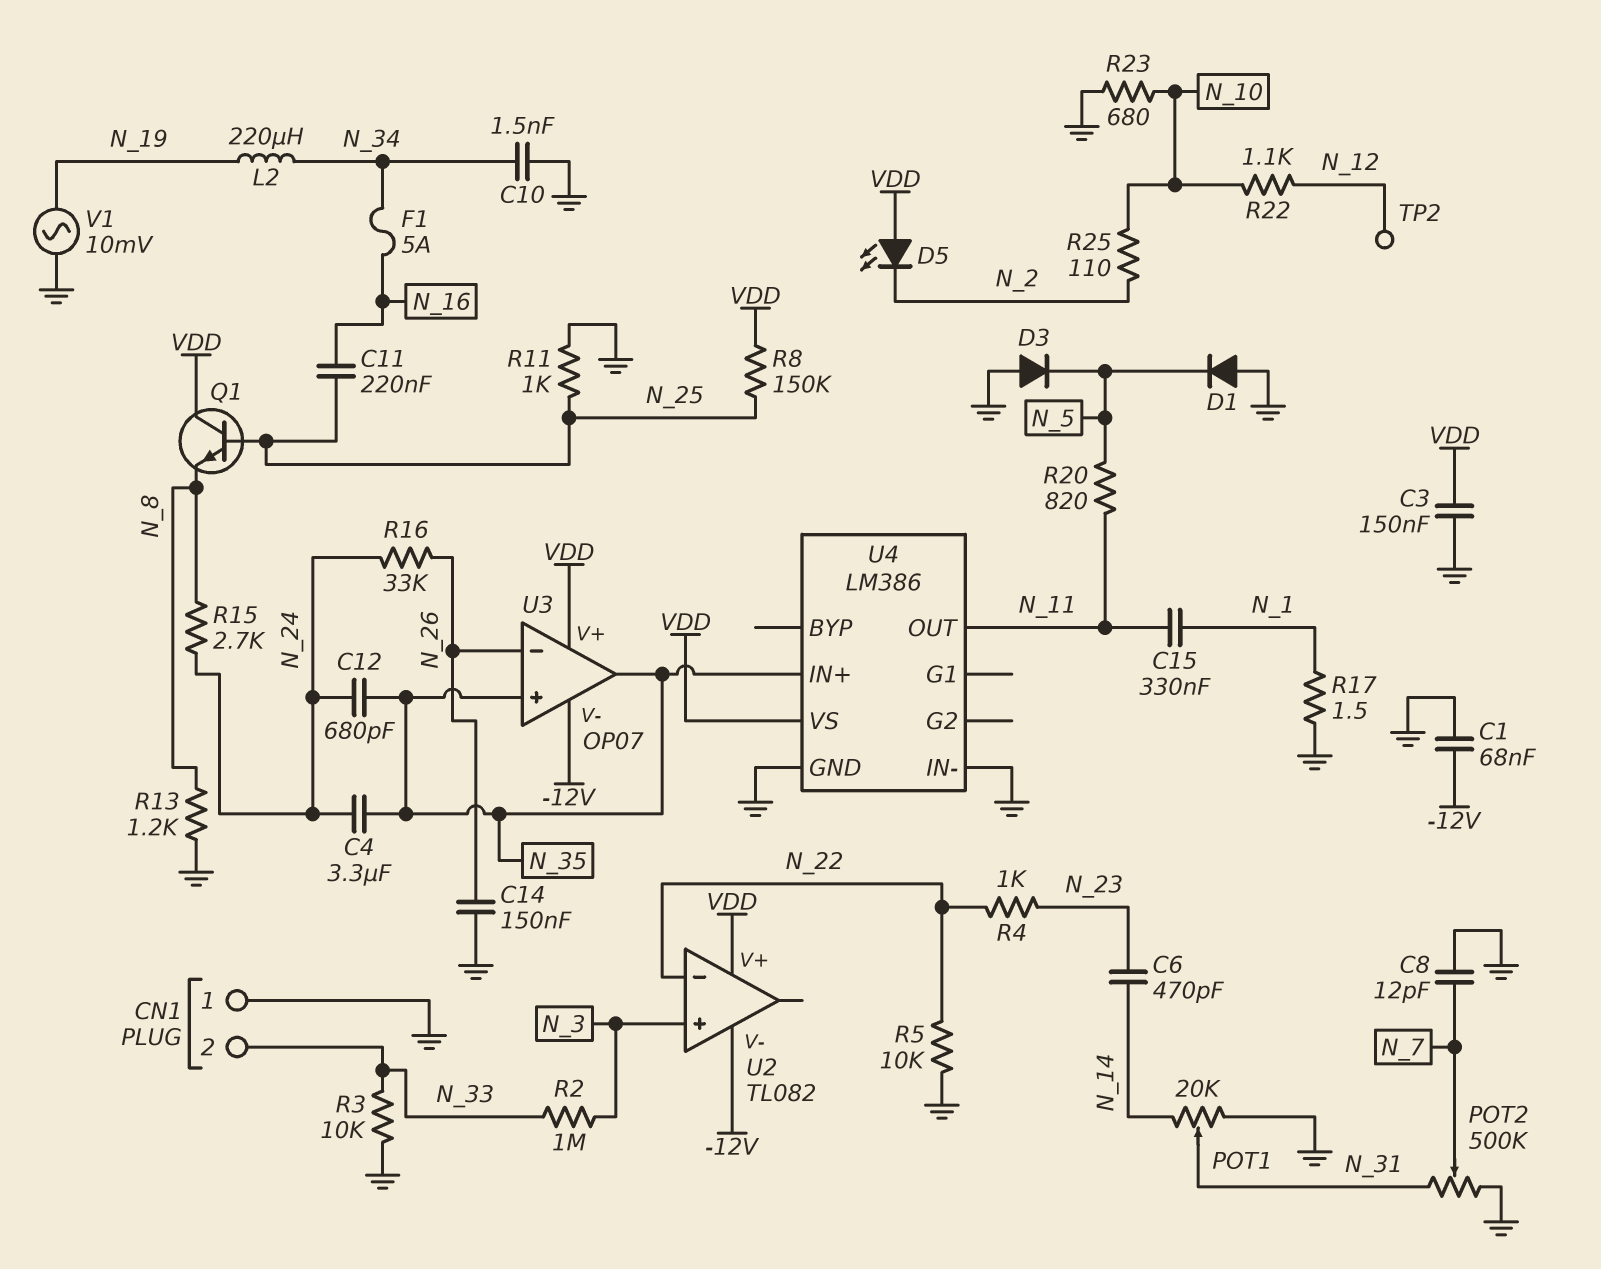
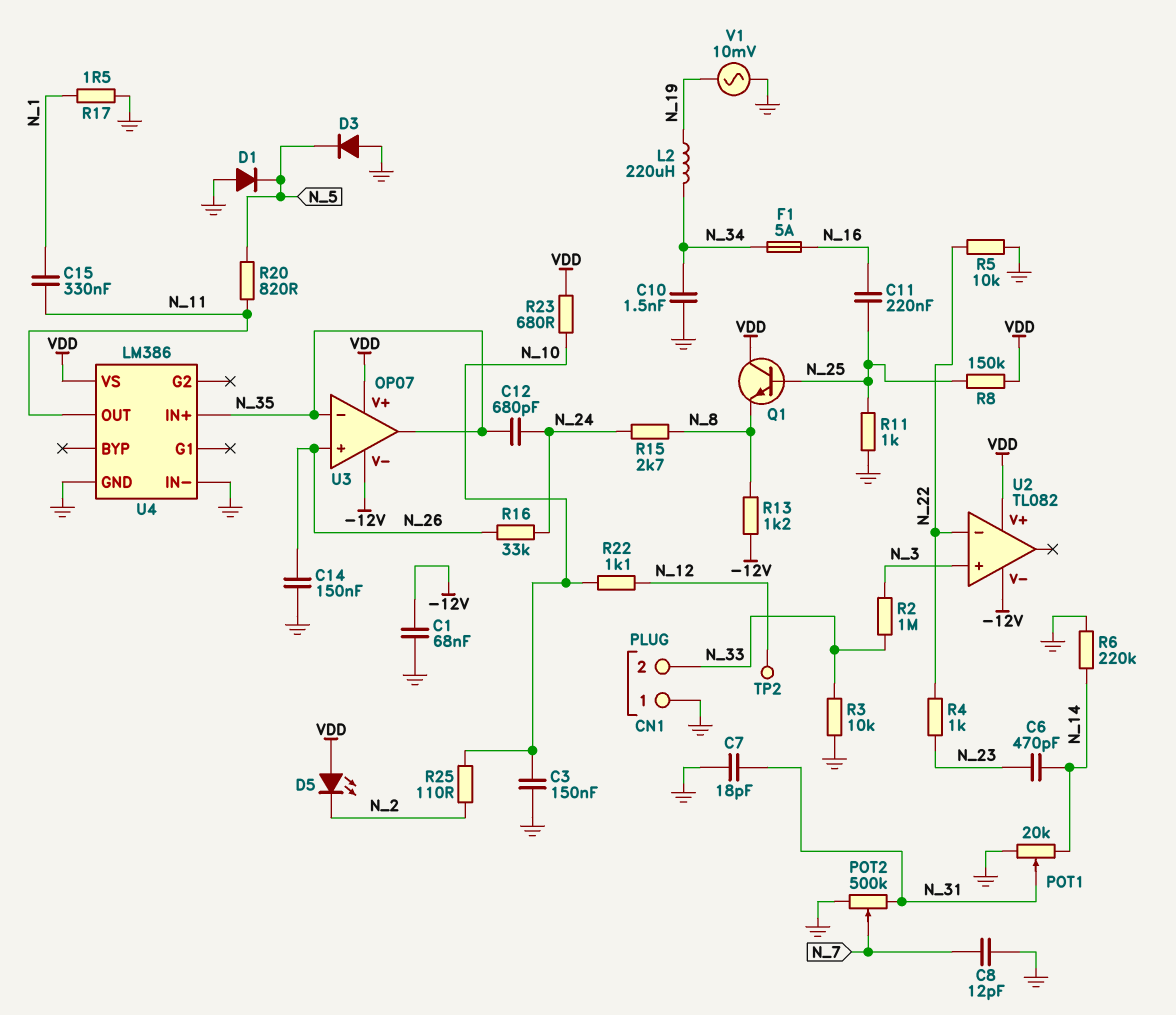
C3: 150nF (GND, VDD) -> 150nF (GND, N_10)
C4: 3.3uF (N_24, N_35) -> none
C7: none -> 18pF (GND, N_31)
R6: none -> 220k (GND, N_14)
R13: 1.2k (GND, N_8) -> 1.2k (-12V, N_8)
R23: 680 (GND, N_10) -> 680 (N_10, VDD)
U3 pin in+: N_35 -> N_26
U3 pin in-: N_26 -> N_35

